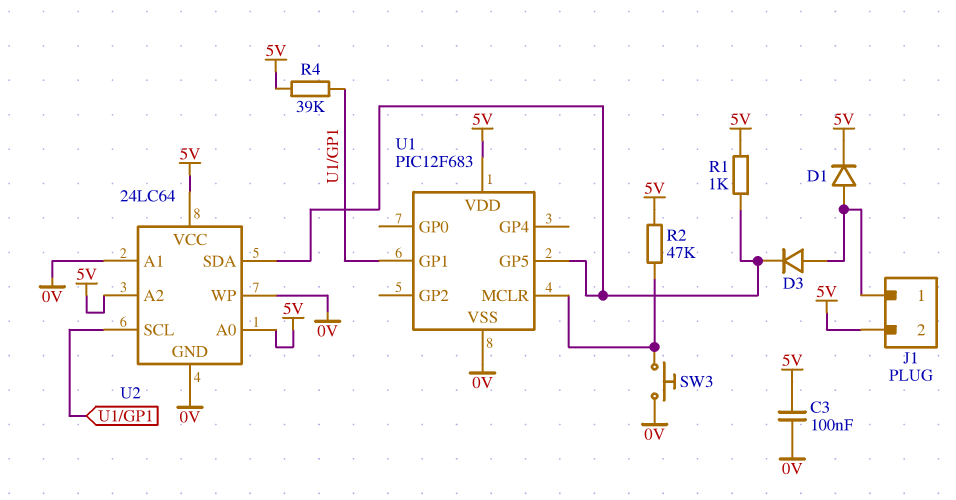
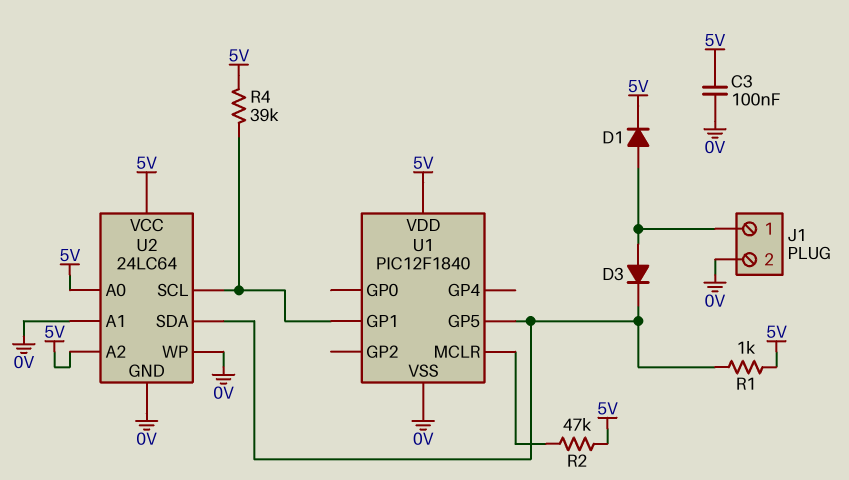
J1 pin 2: 5V -> 0V
SW3: button (0V, U1/MCLR) -> none
U1: PIC12F683 -> PIC12F1840

